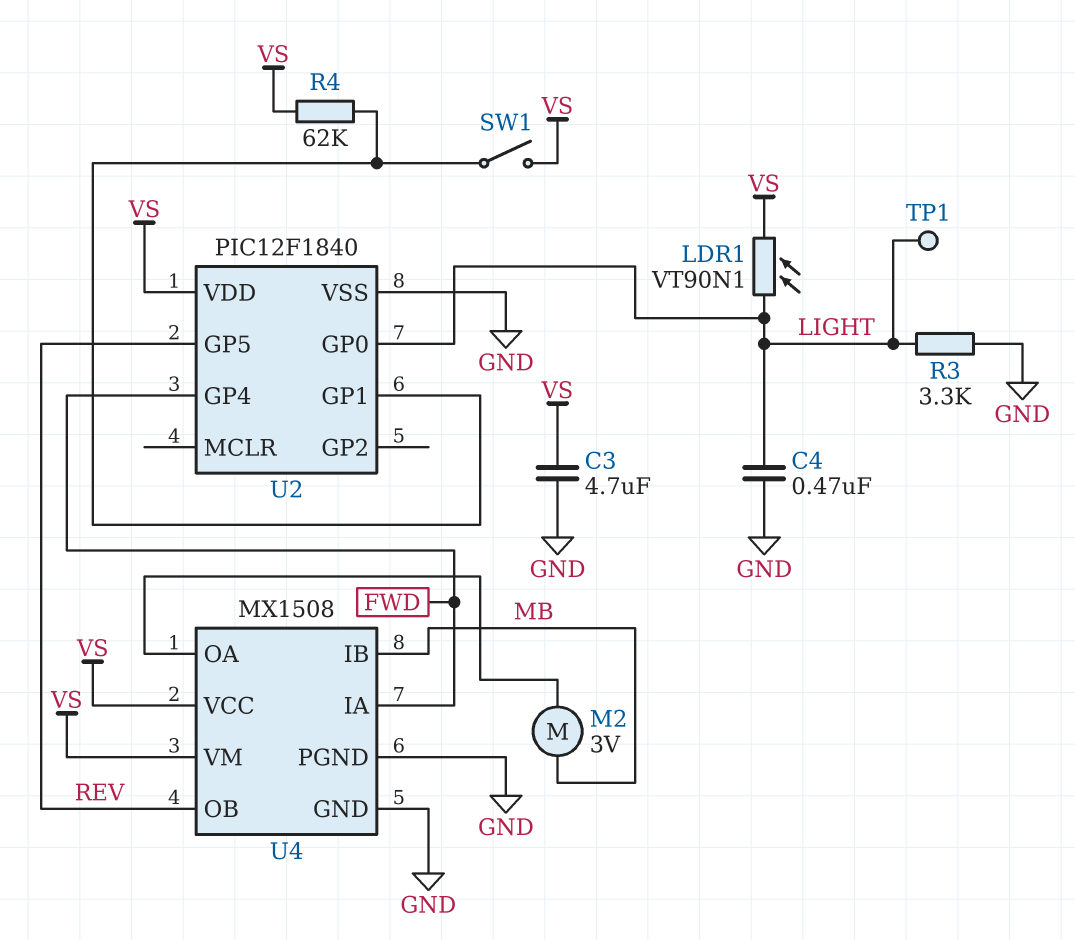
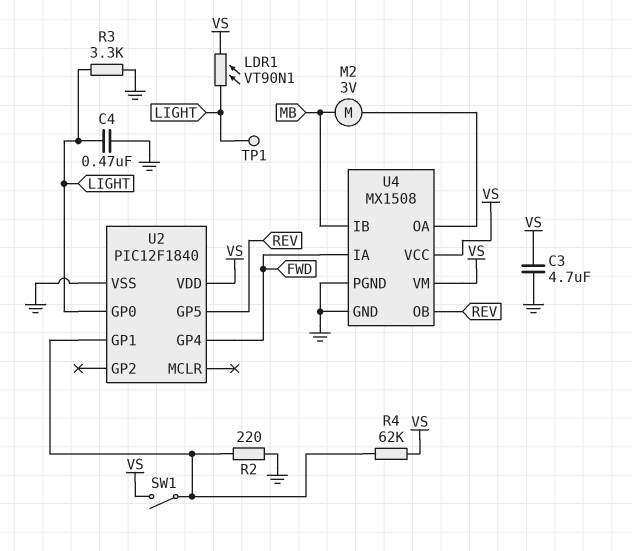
R2: none -> 220 (GND, U2/GP1)

